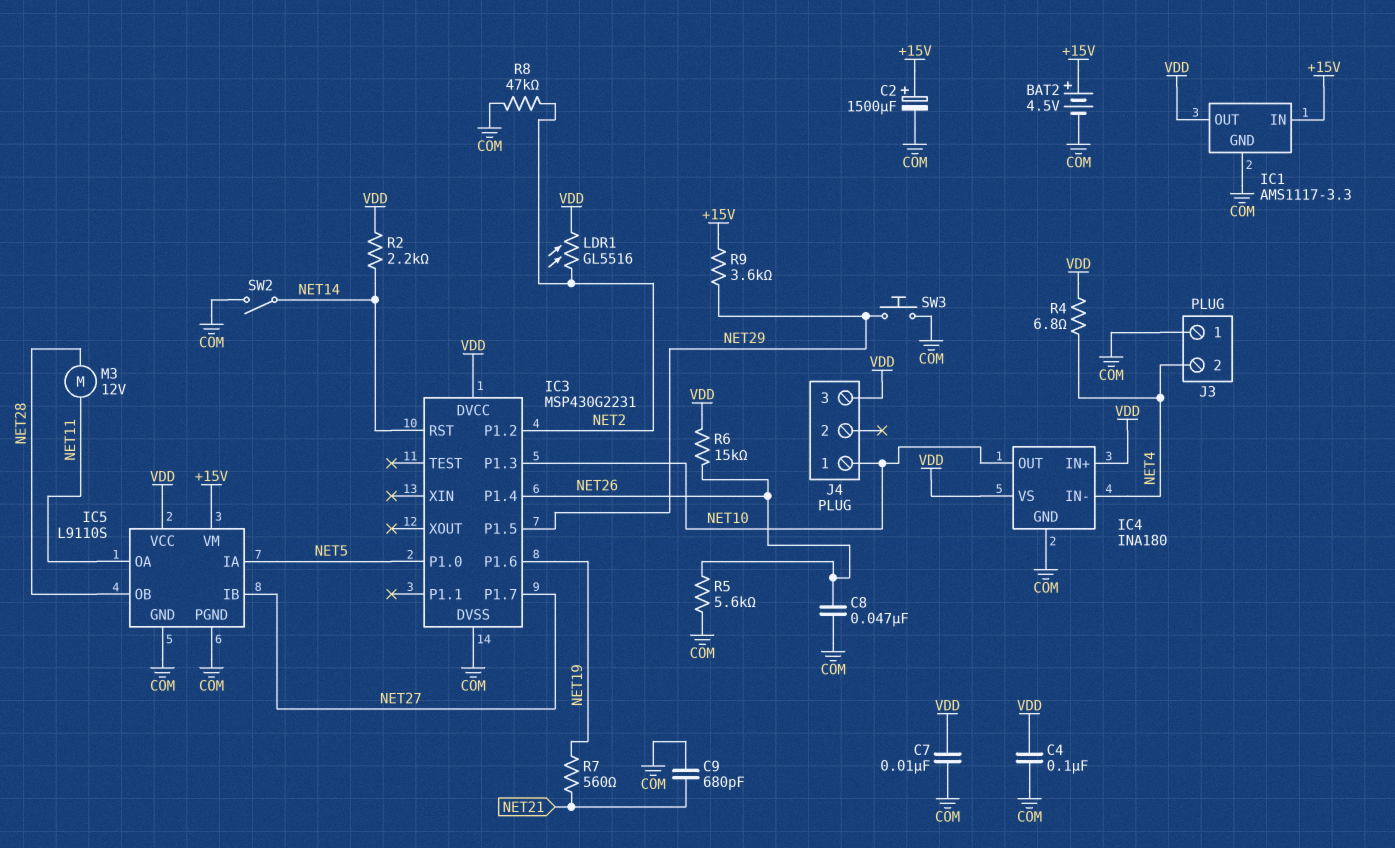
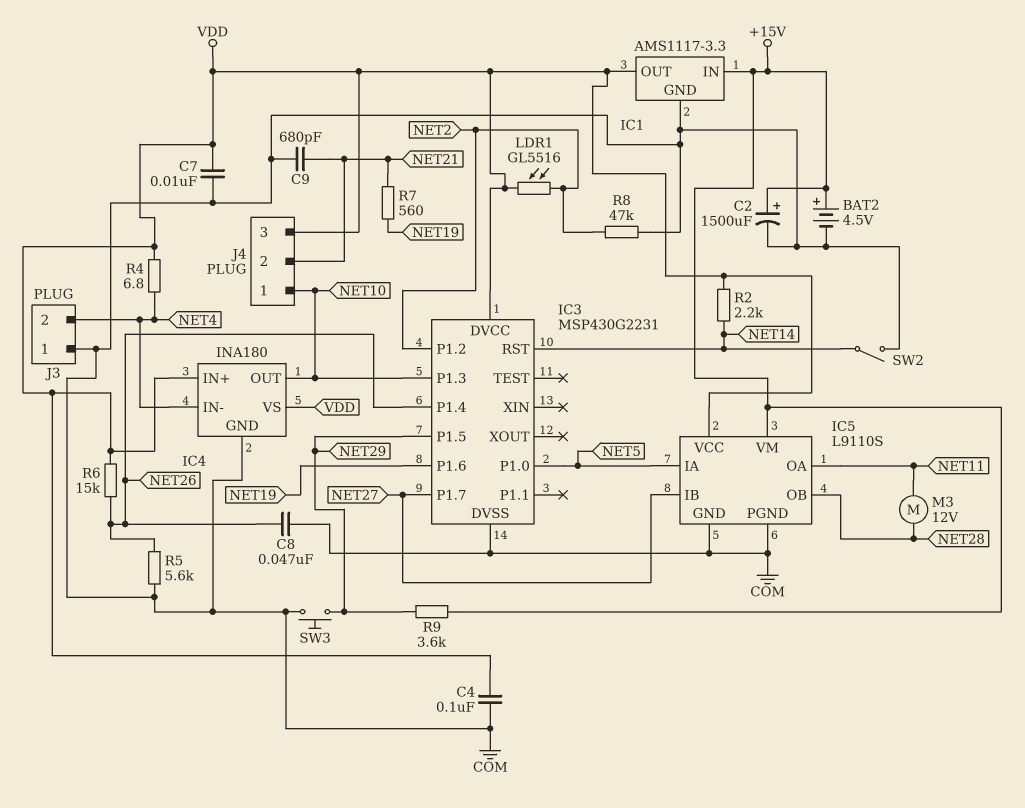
J4 pin 2: none -> NET21

